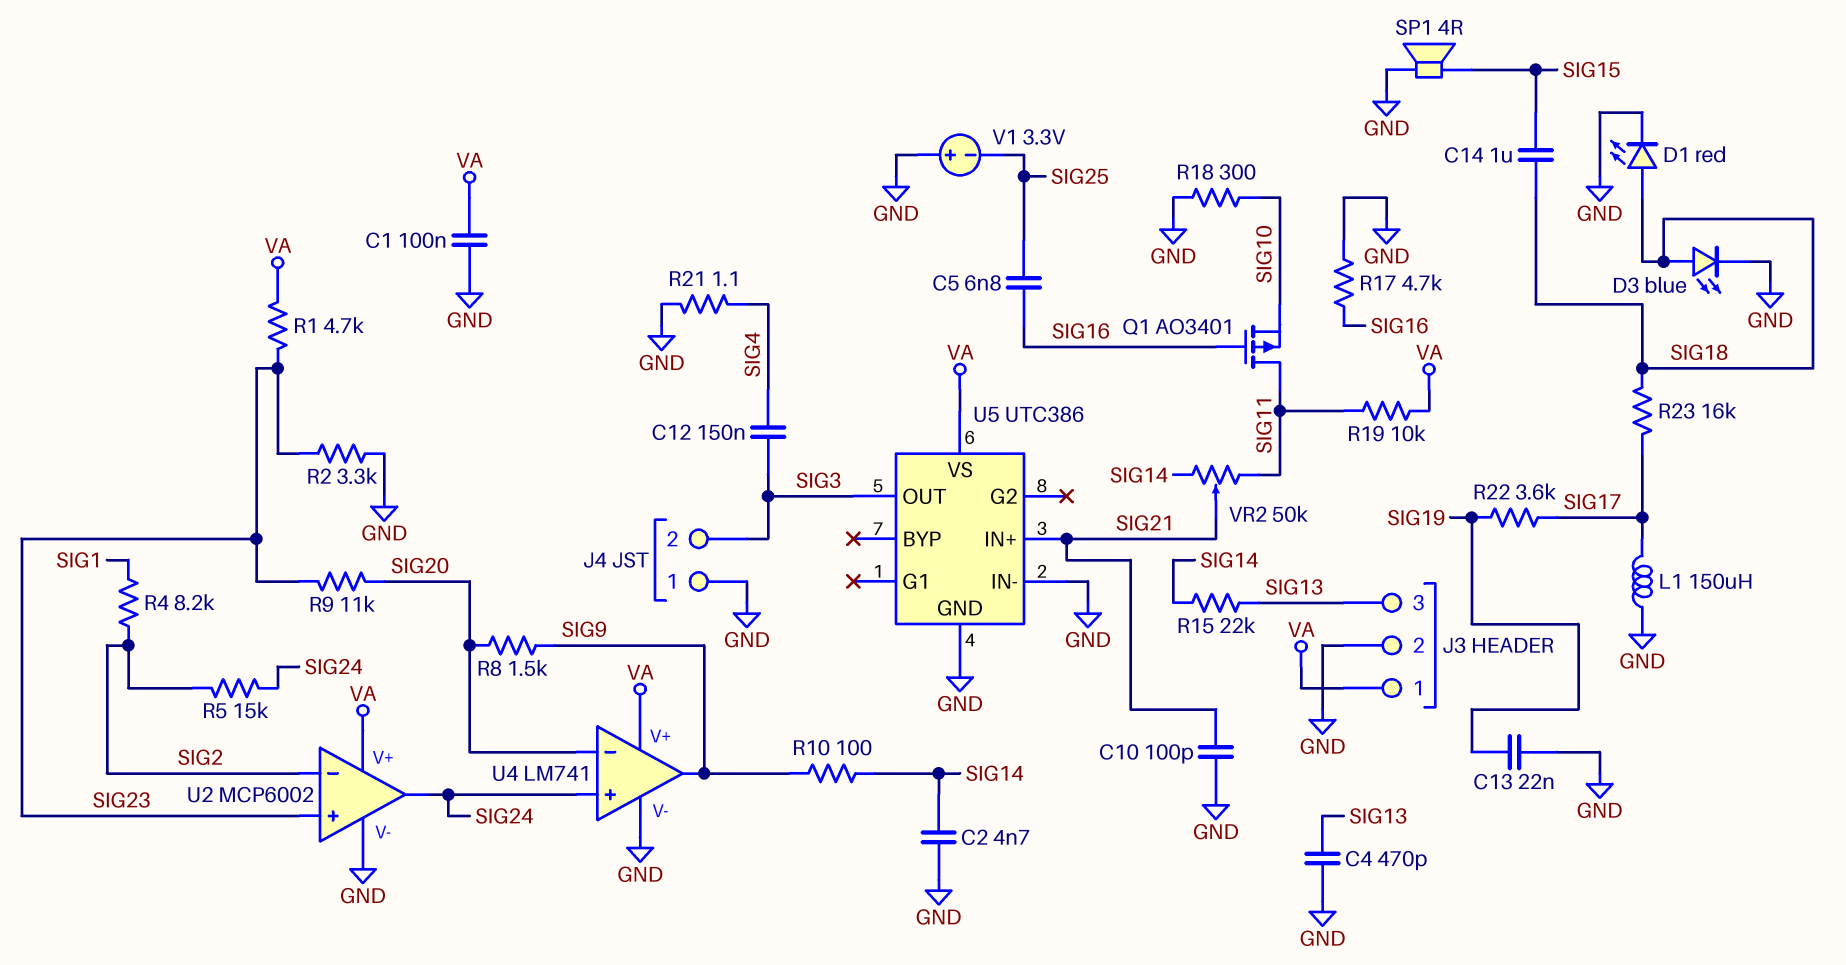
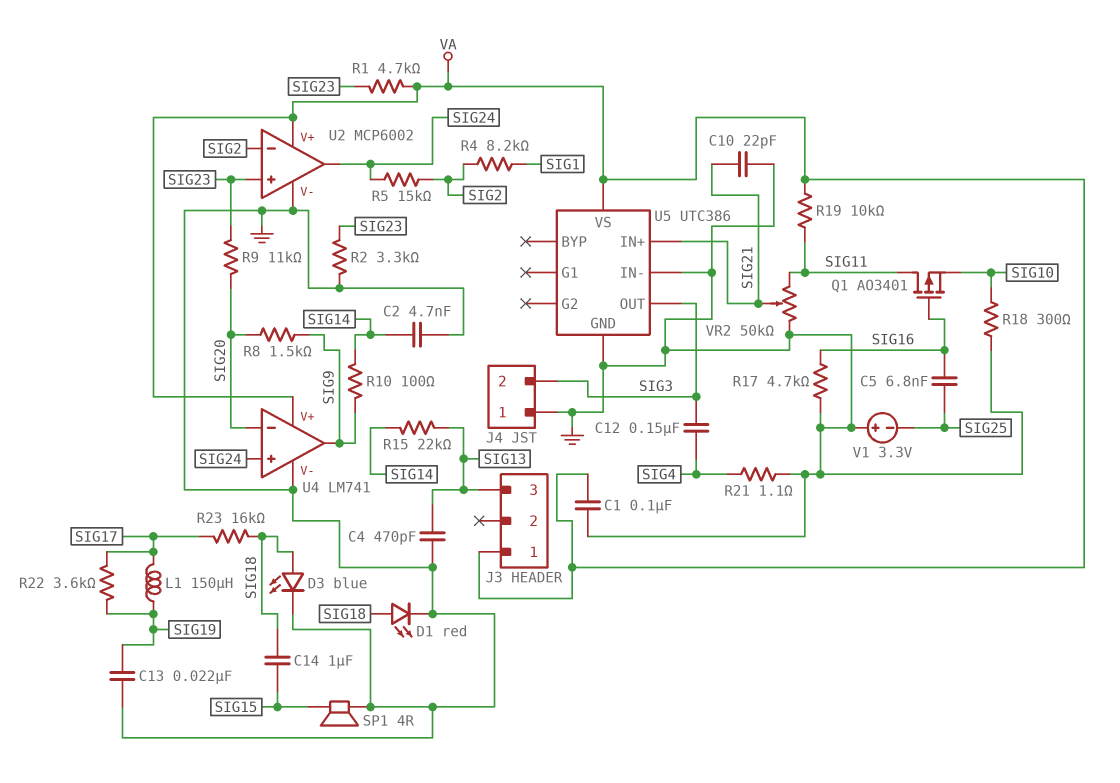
C10: 100pF (GND, SIG21) -> 22pF (GND, SIG21)
J3 pin 2: GND -> none
L1: 150uH (GND, SIG17) -> 150uH (SIG17, SIG19)
VR2: 50k (SIG11, SIG14, wiper SIG21) -> 50k (GND, SIG11, wiper SIG21)

